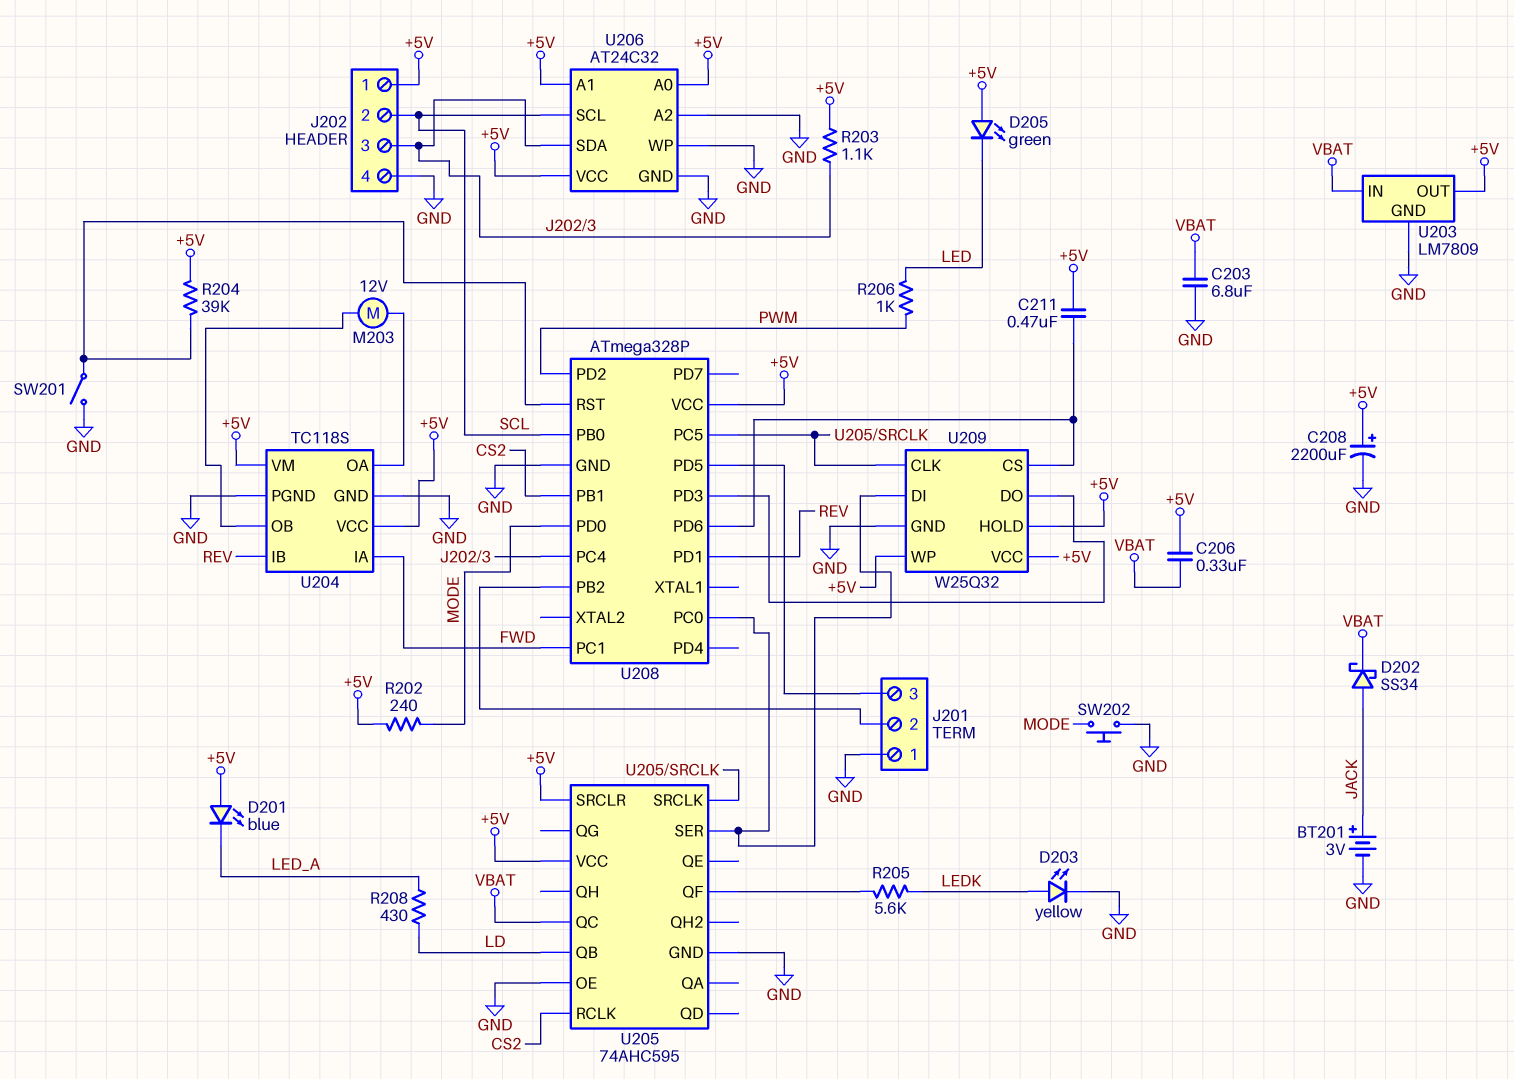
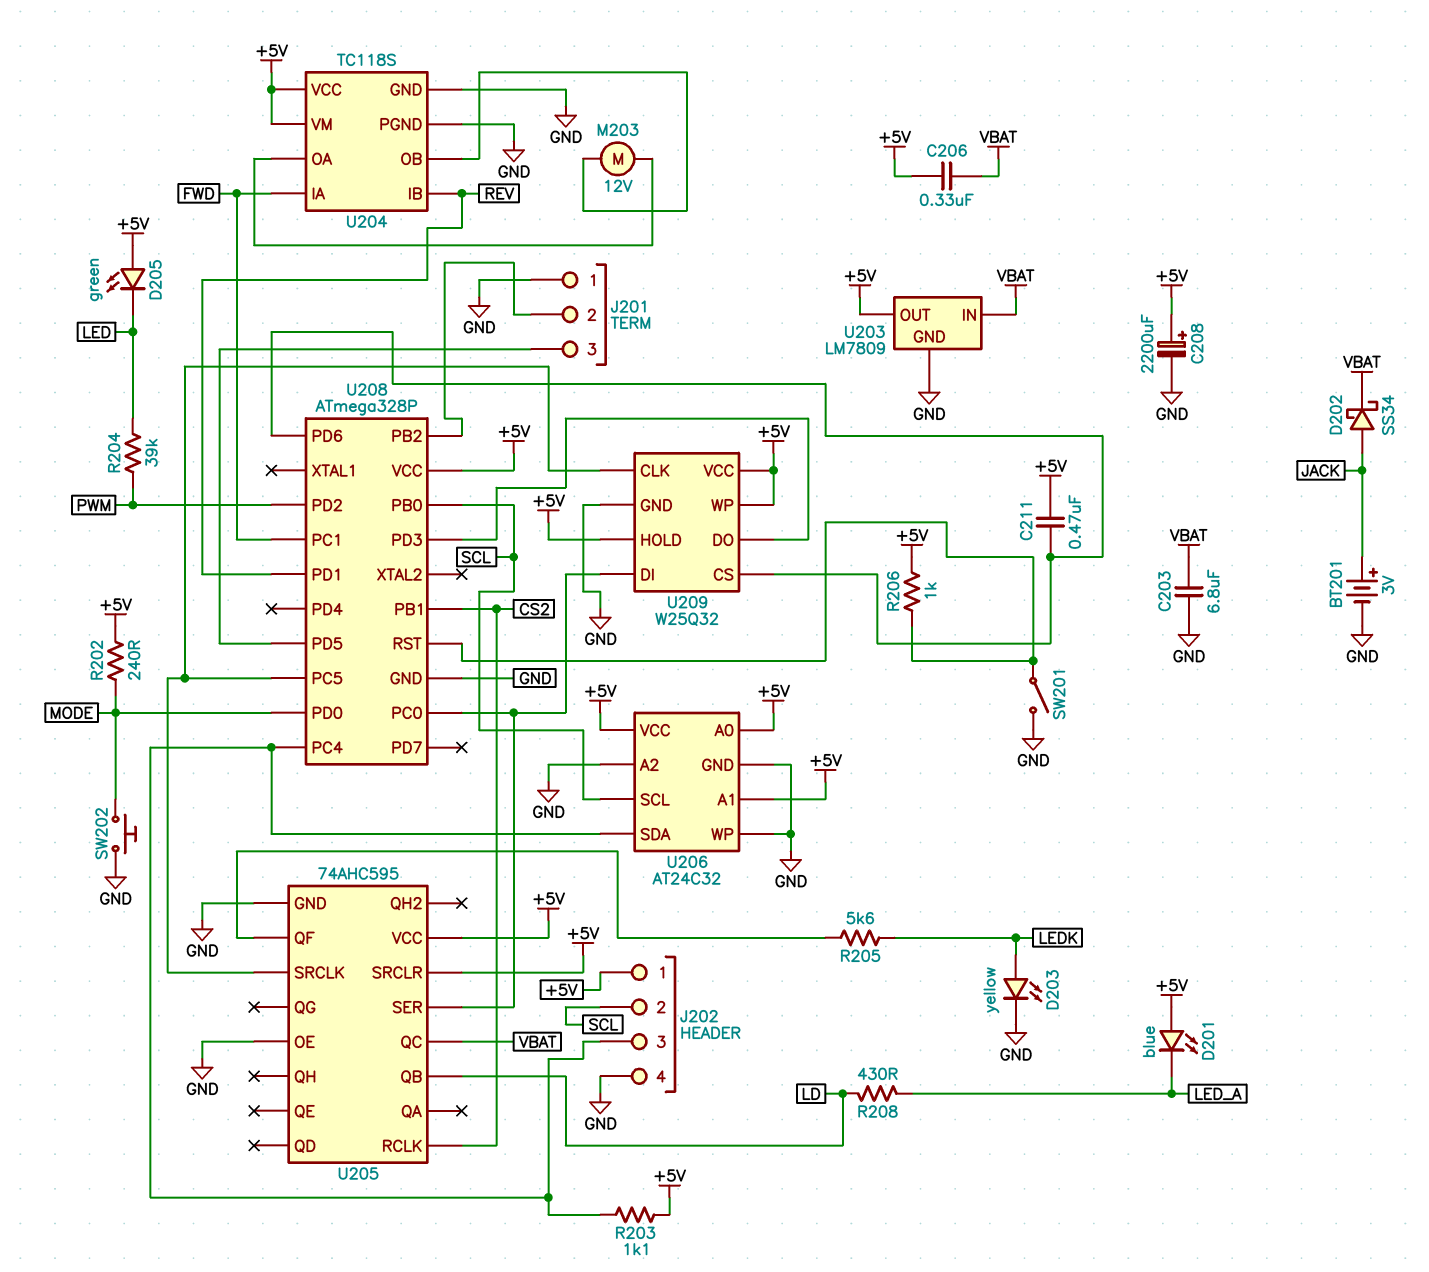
R204: 39k (+5V, U208/RST) -> 39k (LED, PWM)
R206: 1k (LED, PWM) -> 1k (+5V, U208/RST)

